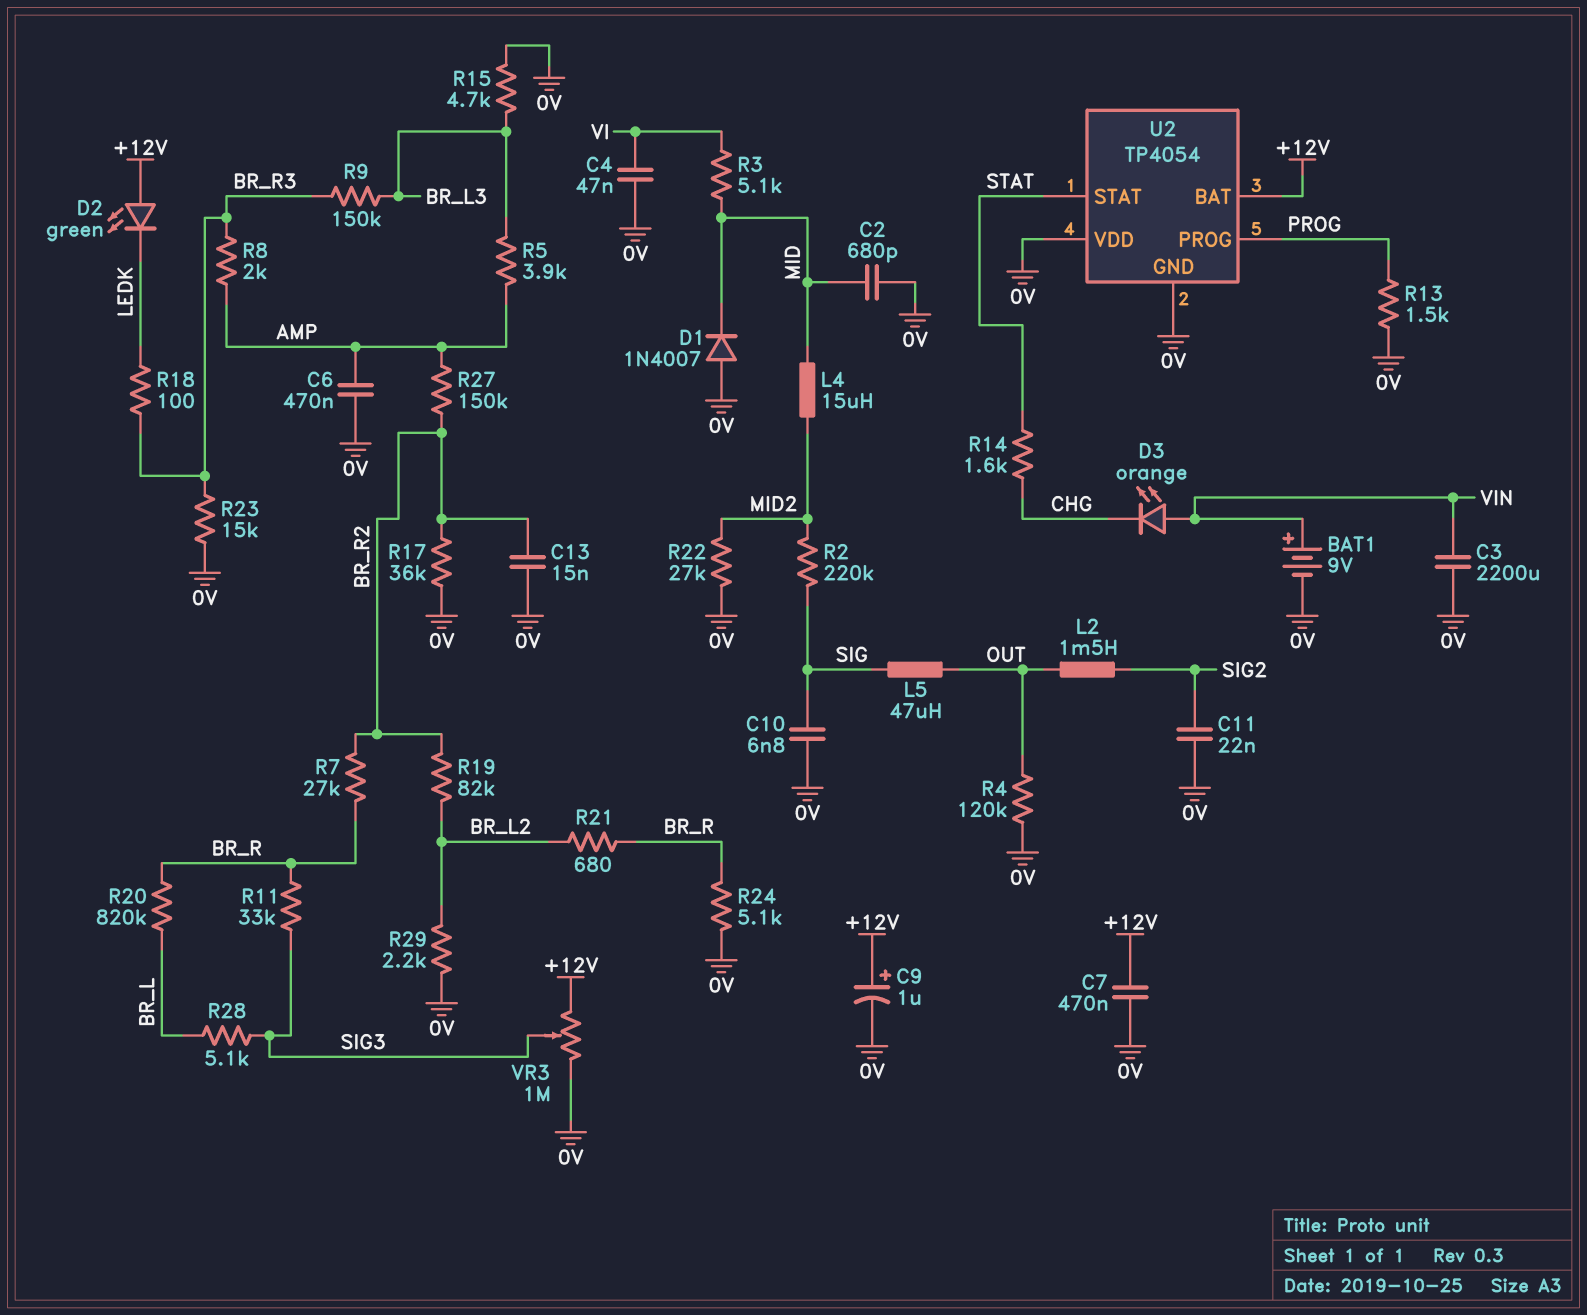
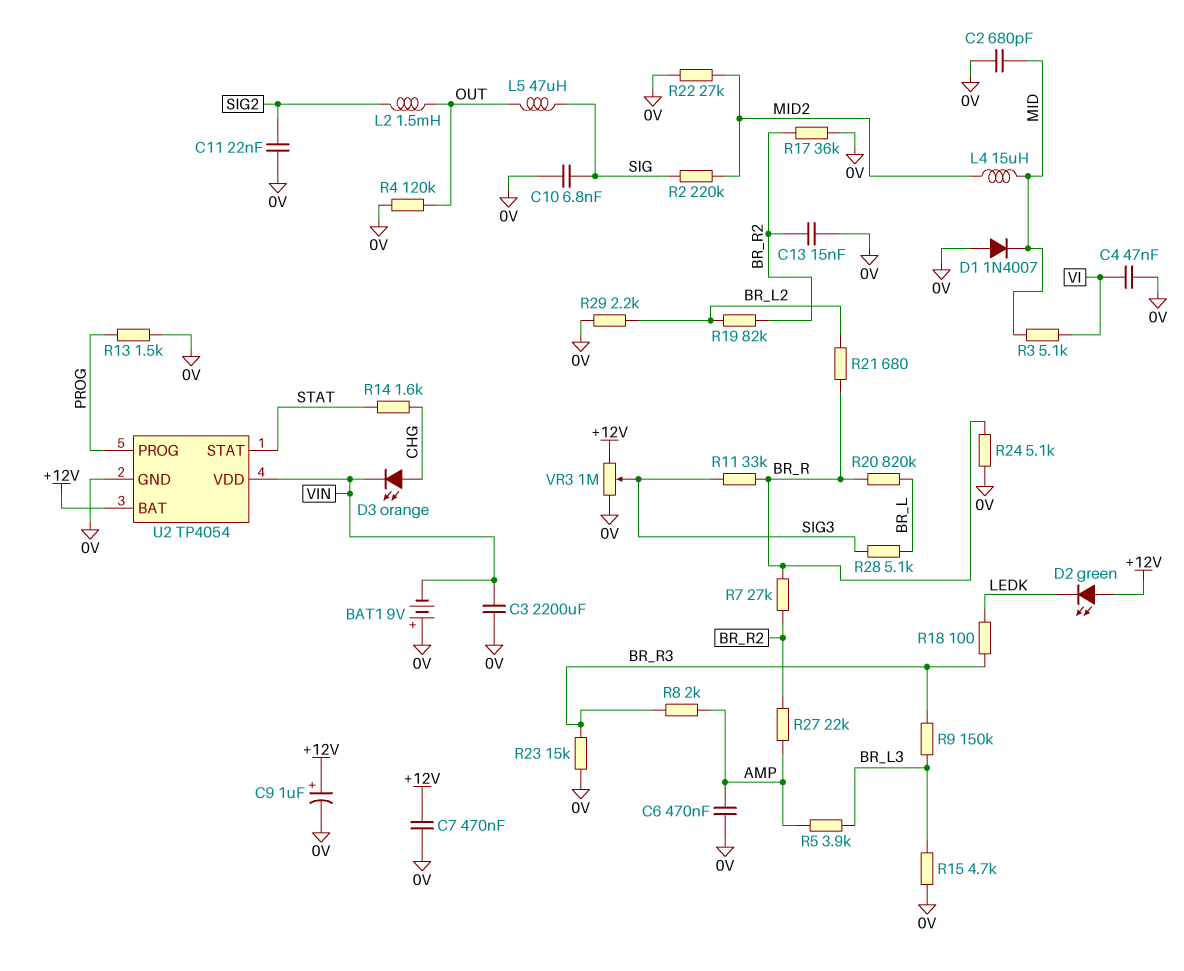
BAT1: 9V (plus VIN, minus 0V) -> 9V (plus 0V, minus VIN)
D3: LED orange (A VIN, K CHG) -> LED orange (A CHG, K VIN)
R27: 150k (AMP, BR_R2) -> 22k (AMP, BR_R2)
U2 pin VDD: 0V -> VIN

